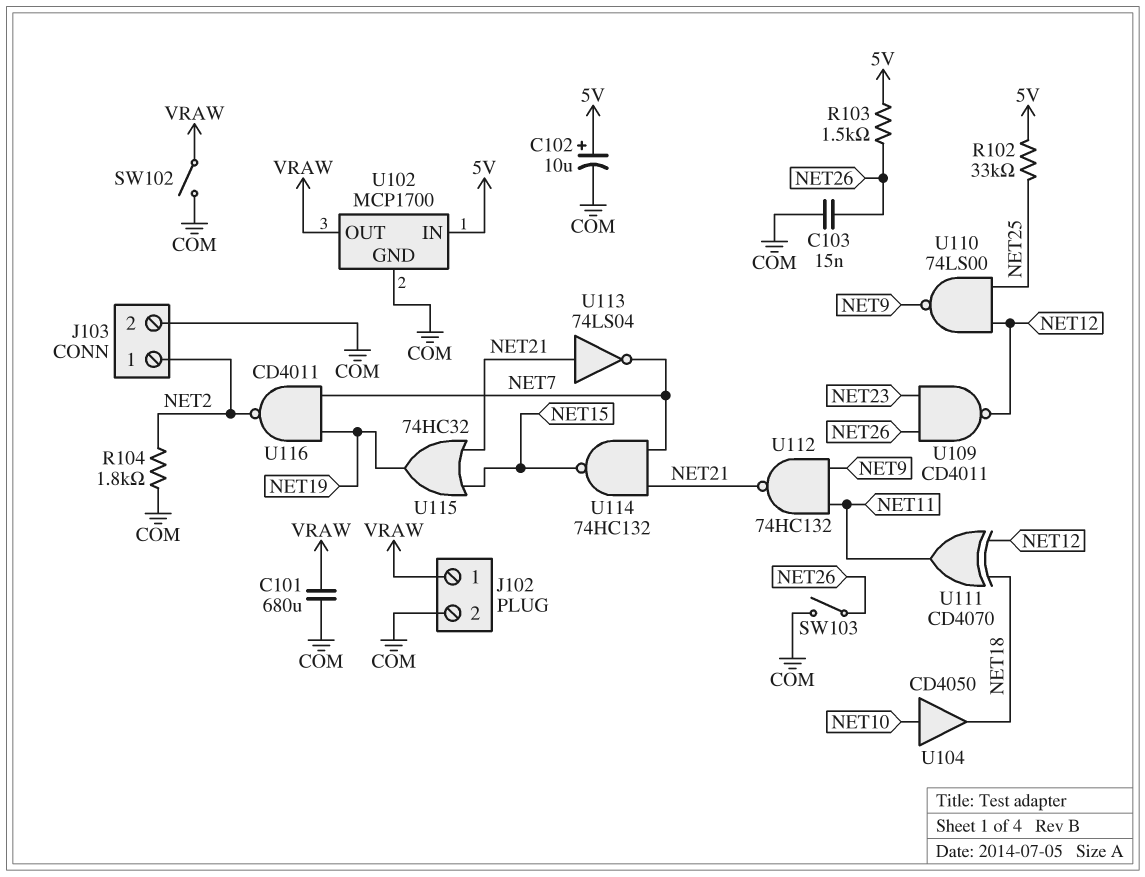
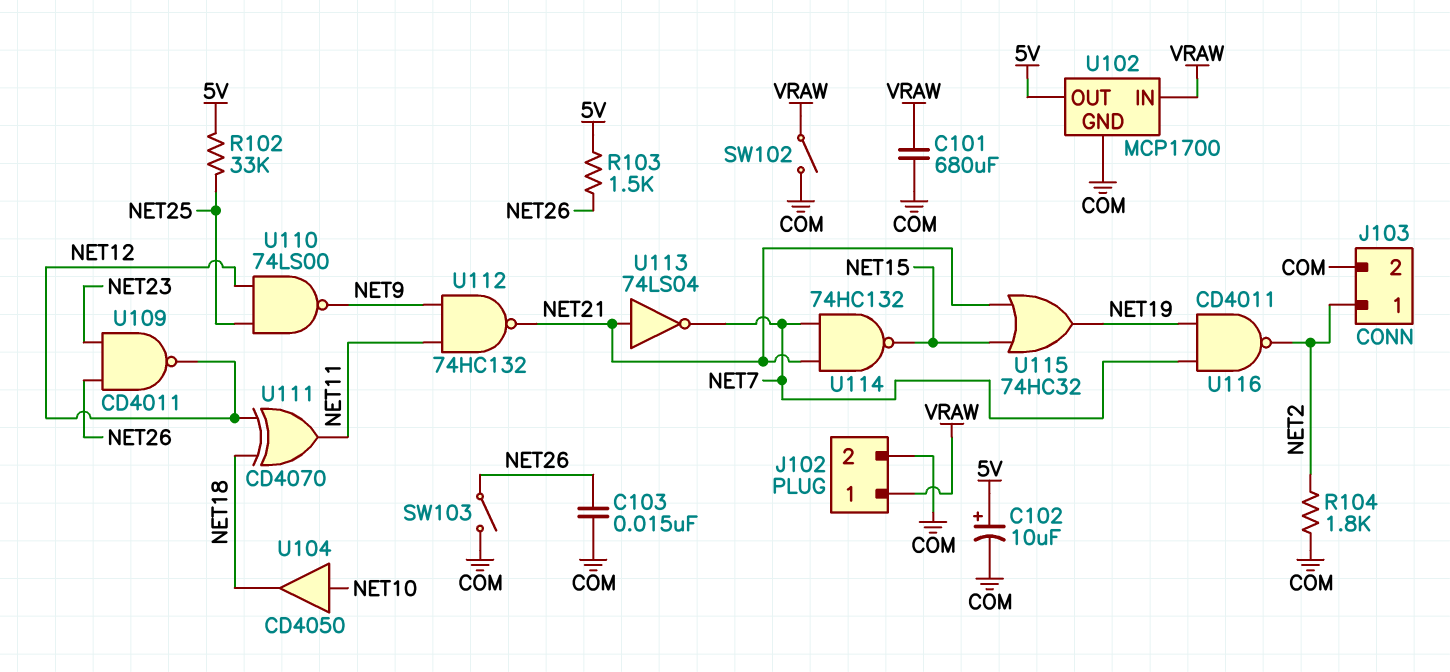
U102 pin IN: 5V -> VRAW
U102 pin OUT: VRAW -> 5V

